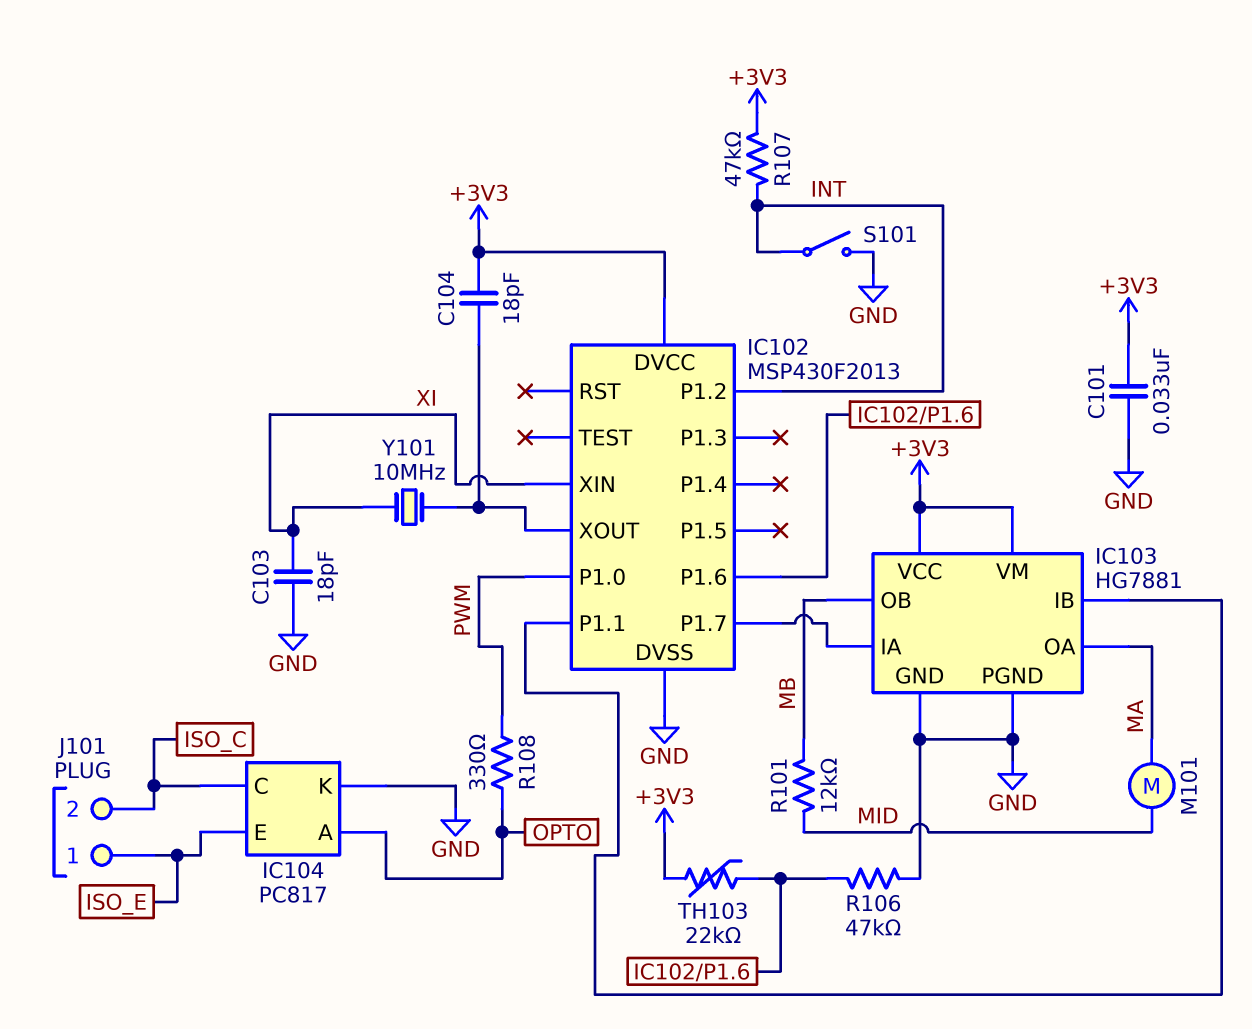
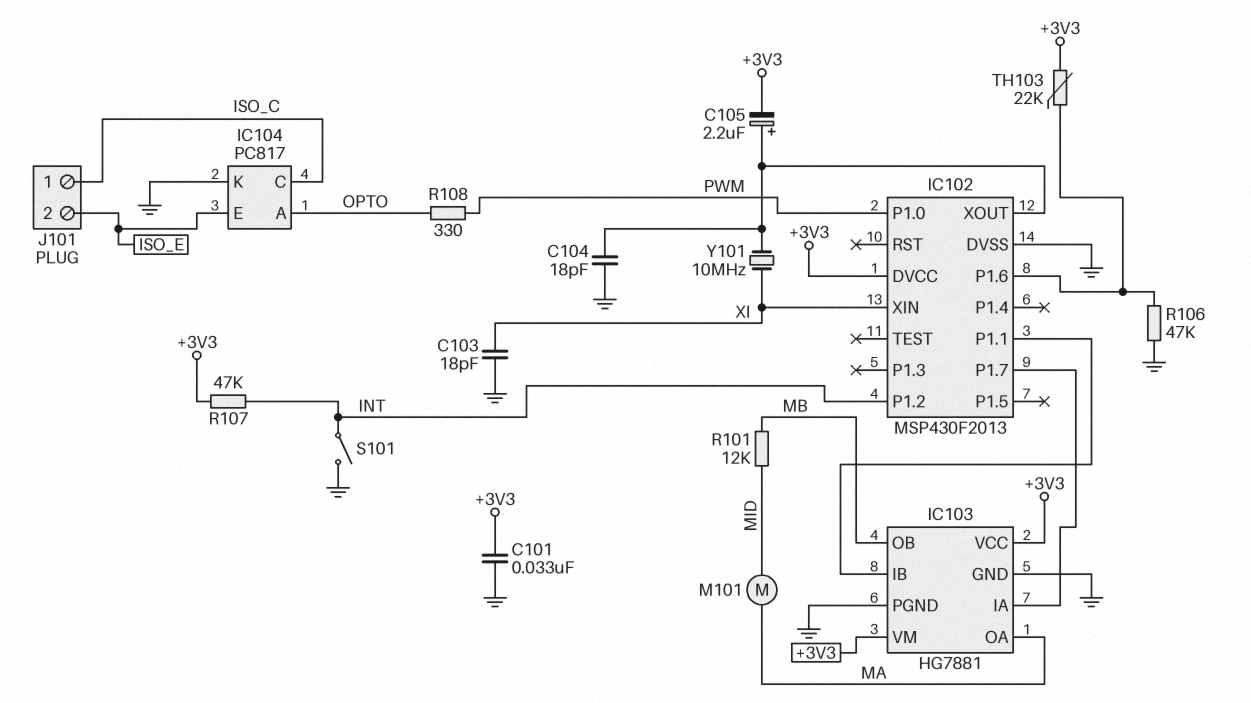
C104: 18pF (+3V3, IC102/XOUT) -> 18pF (GND, IC102/XOUT)
C105: none -> 2.2uF (plus IC102/XOUT, minus +3V3)
J101 pin 1: ISO_E -> ISO_C
J101 pin 2: ISO_C -> ISO_E

